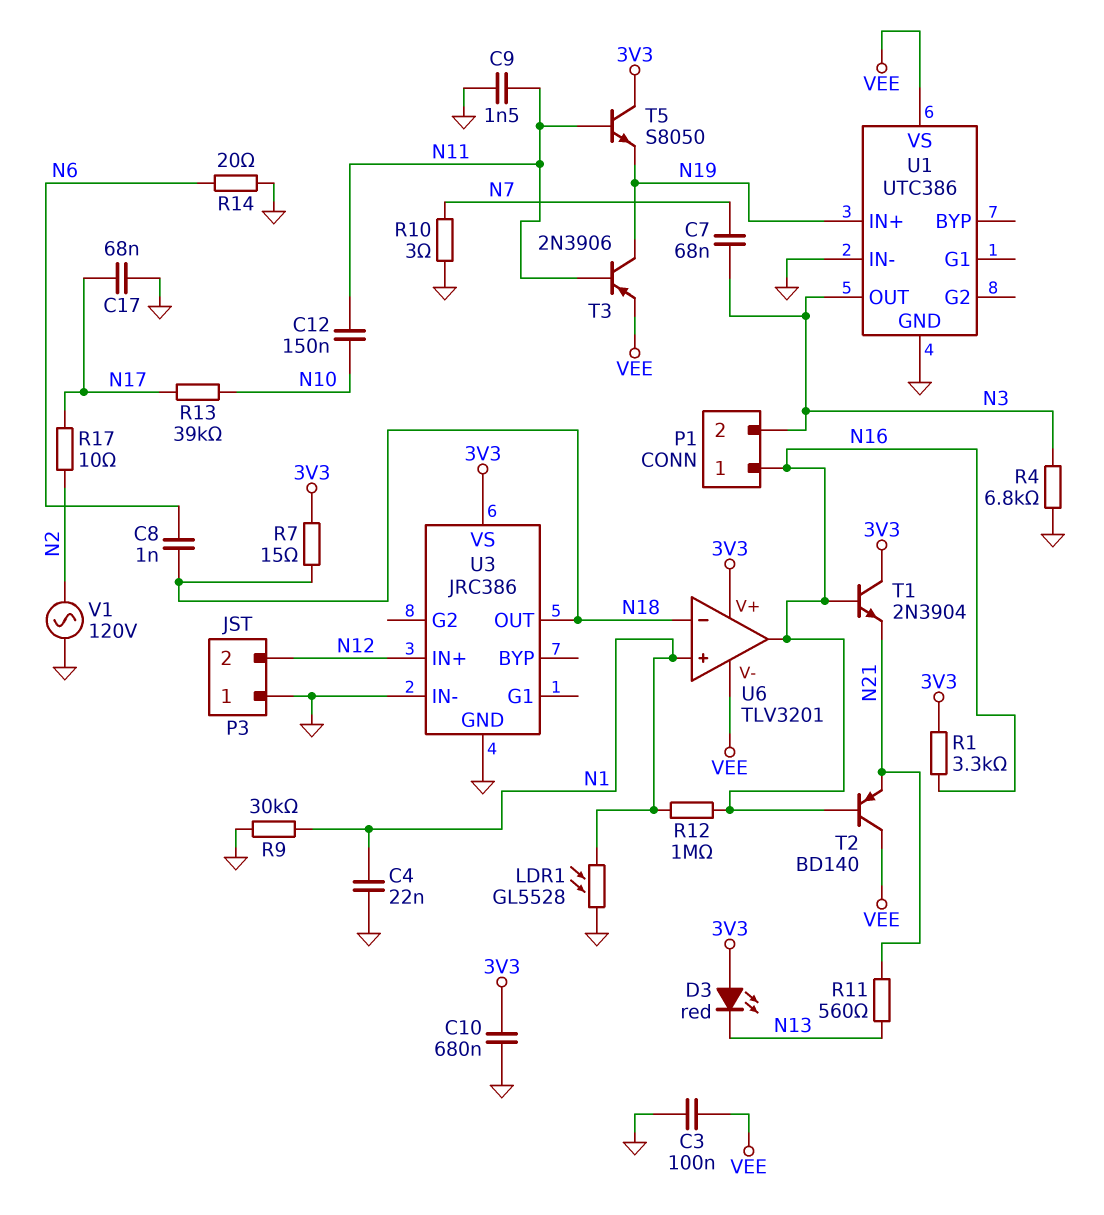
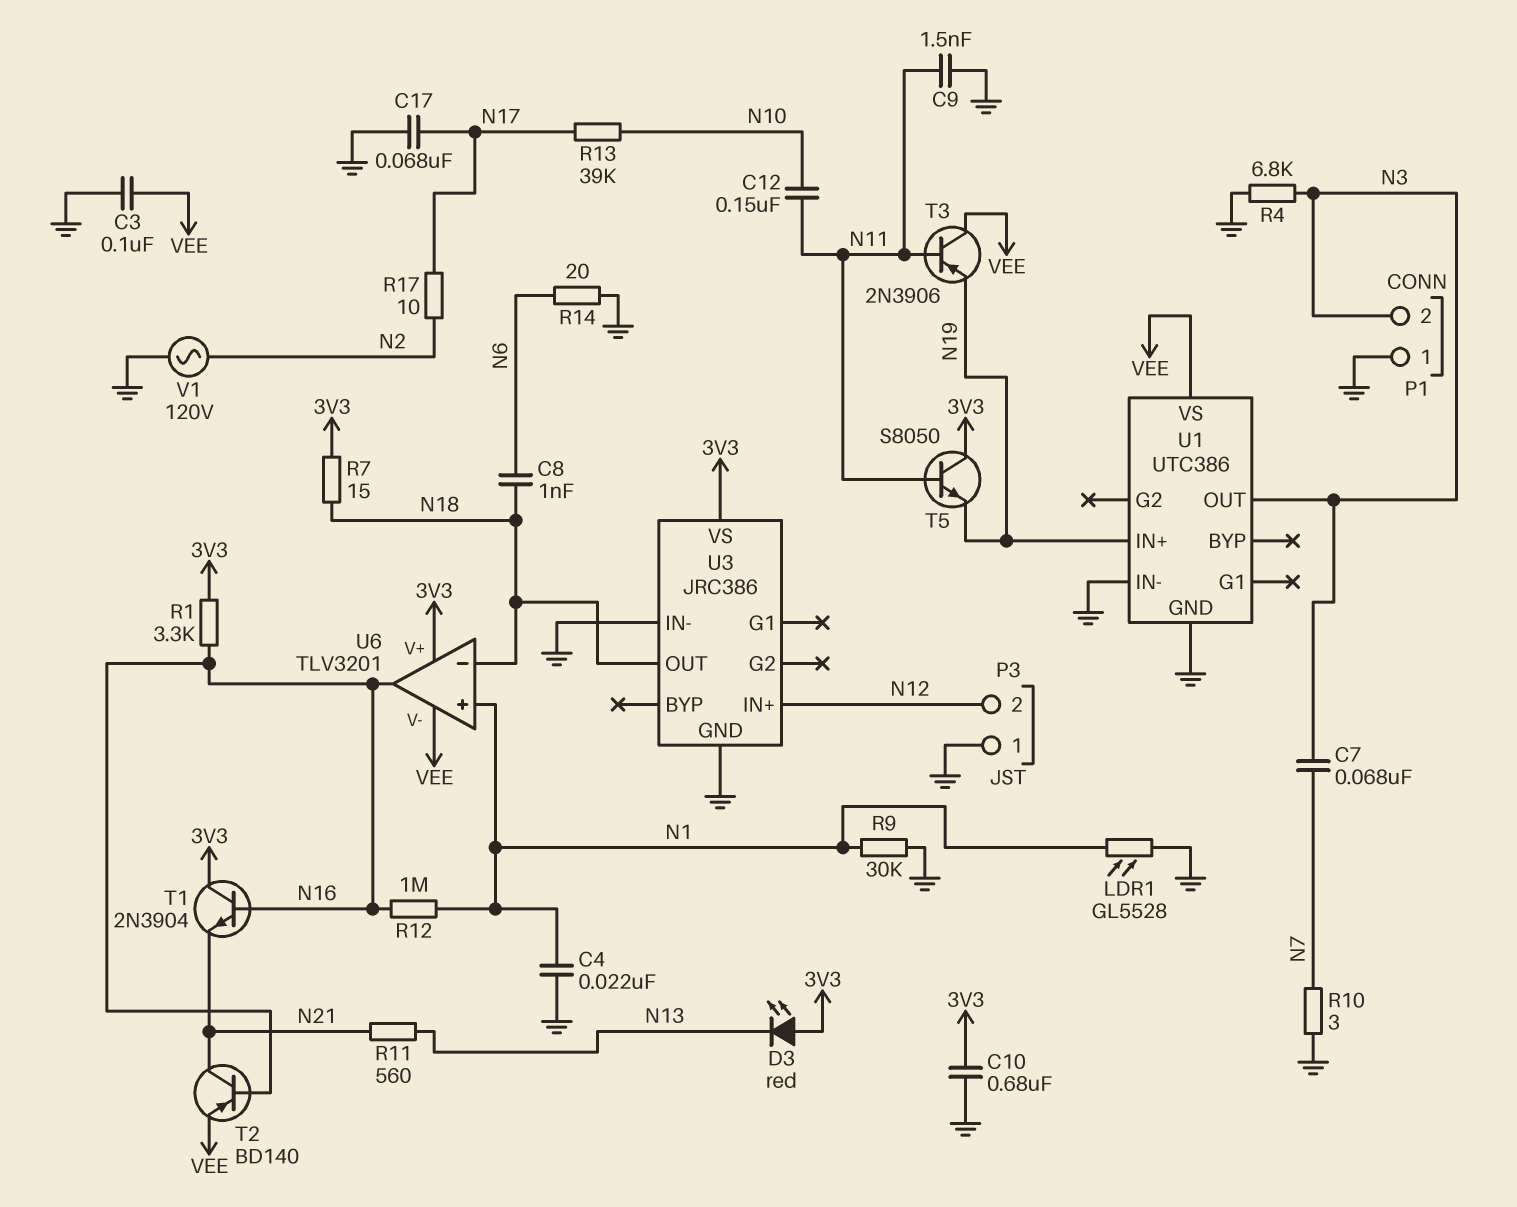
P1 pin 1: N16 -> GND
T2: PNP BD140 (B N16, C VEE, E N21) -> PNP BD140 (B N16, C N21, E VEE)
T3: PNP 2N3906 (B N11, C N19, E VEE) -> PNP 2N3906 (B N11, C VEE, E N19)

